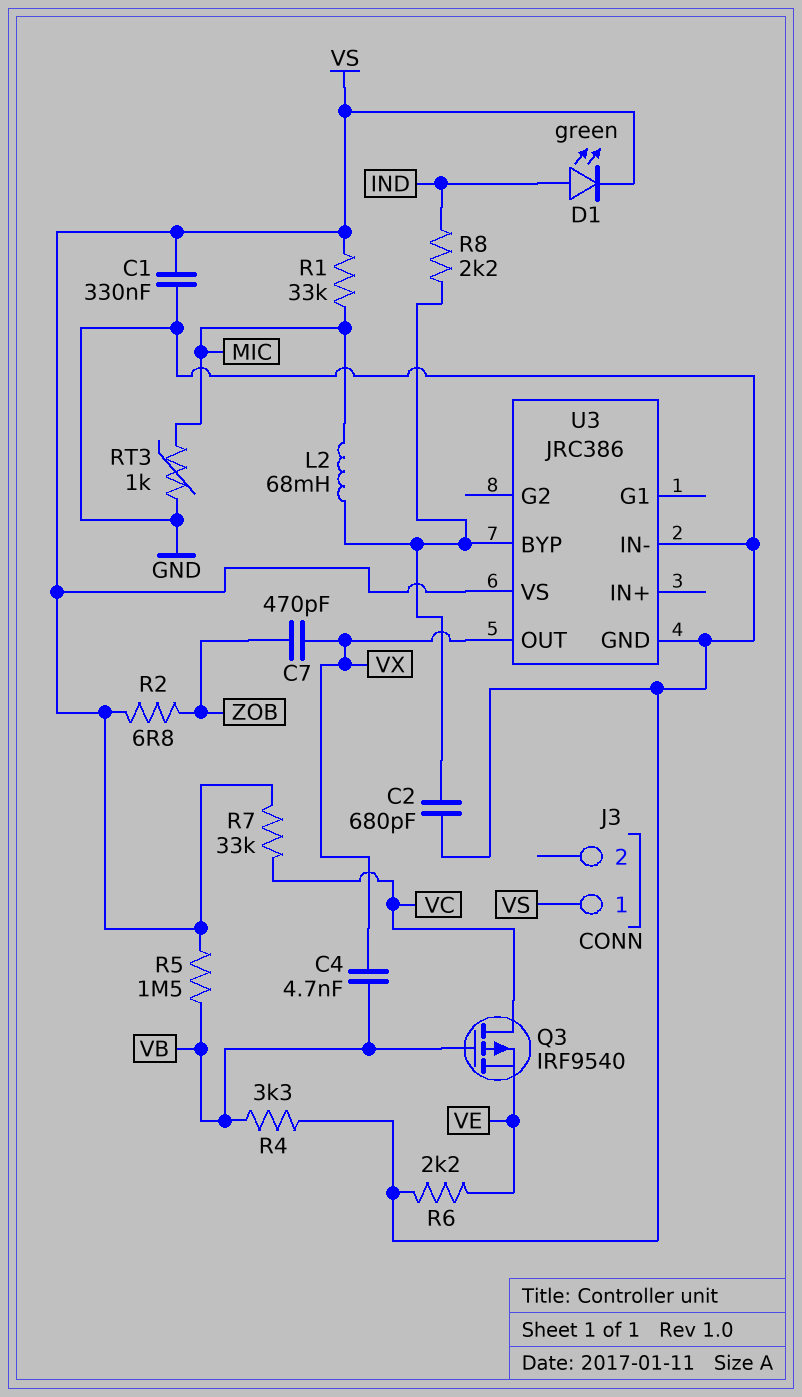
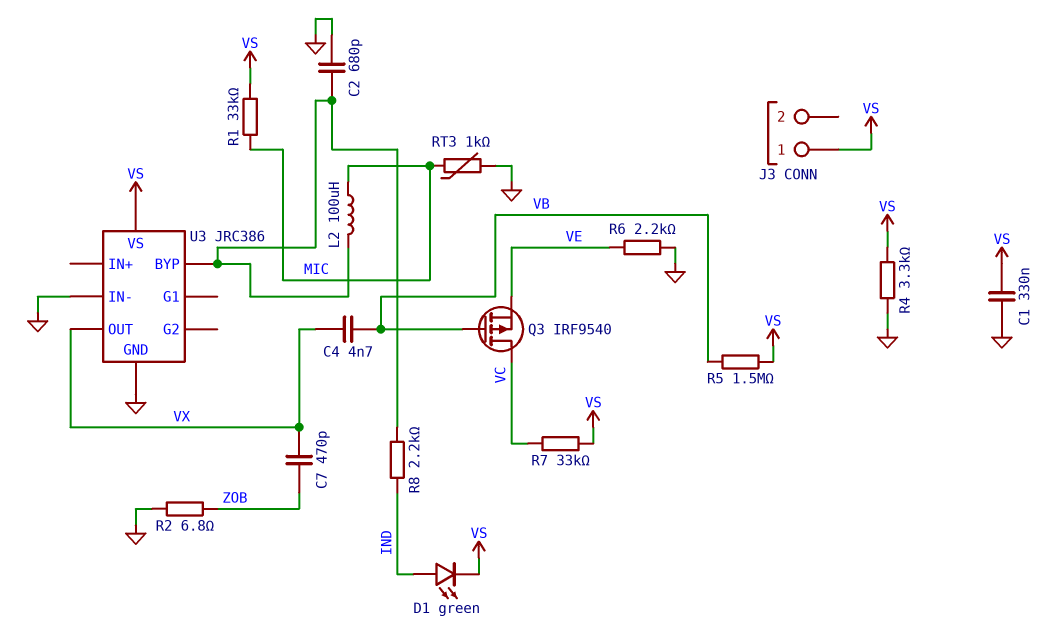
L2: 68mH (MIC, U3/BYP) -> 100uH (MIC, U3/BYP)
R2: 6.8 (VS, ZOB) -> 6.8 (GND, ZOB)
R4: 3.3k (GND, VB) -> 3.3k (GND, VS)

